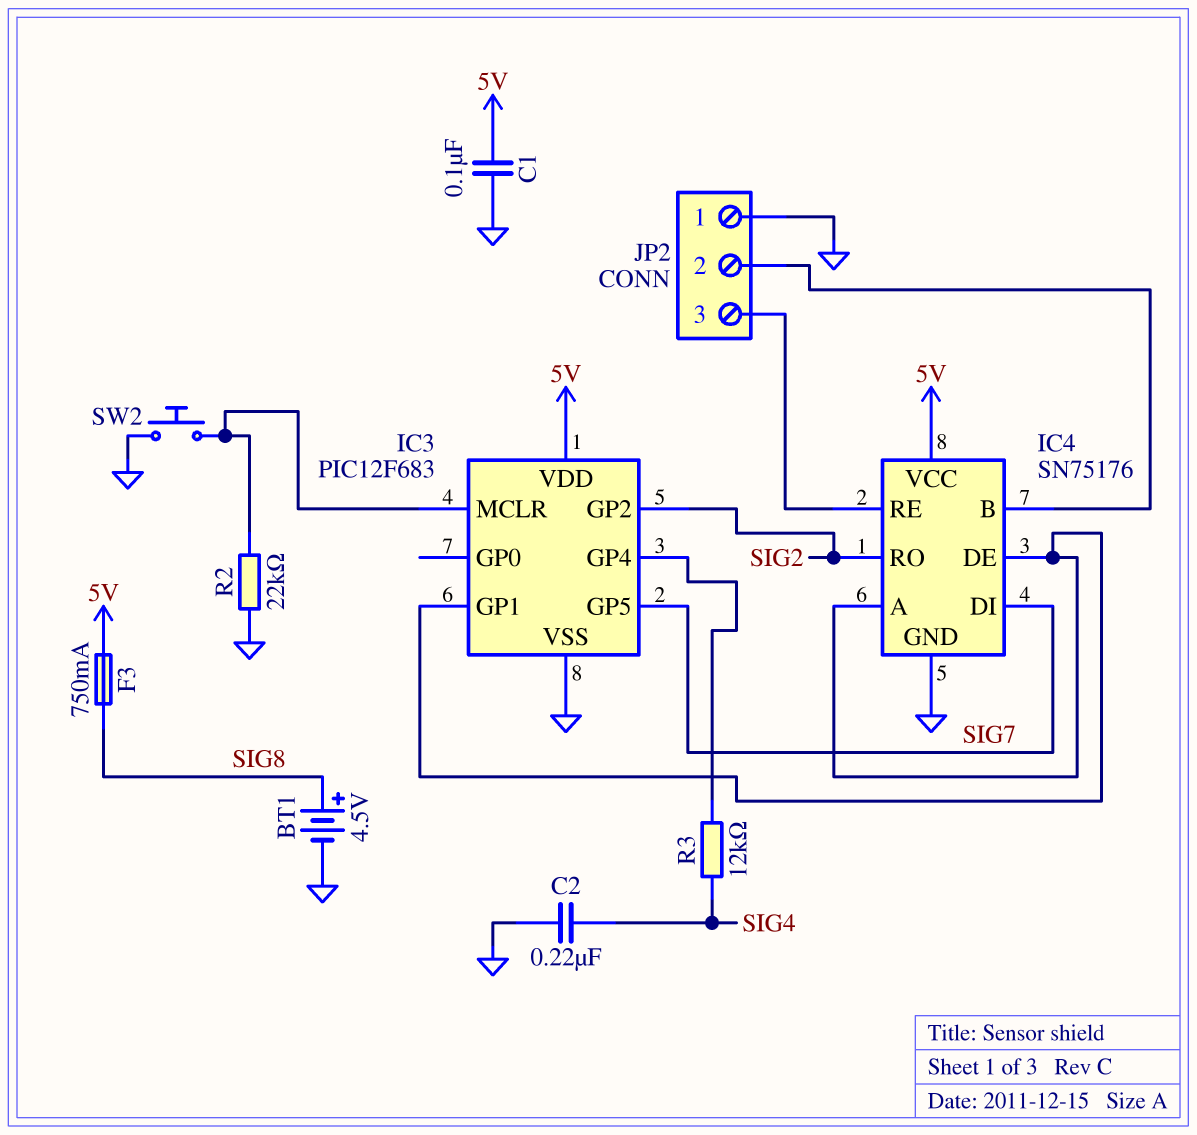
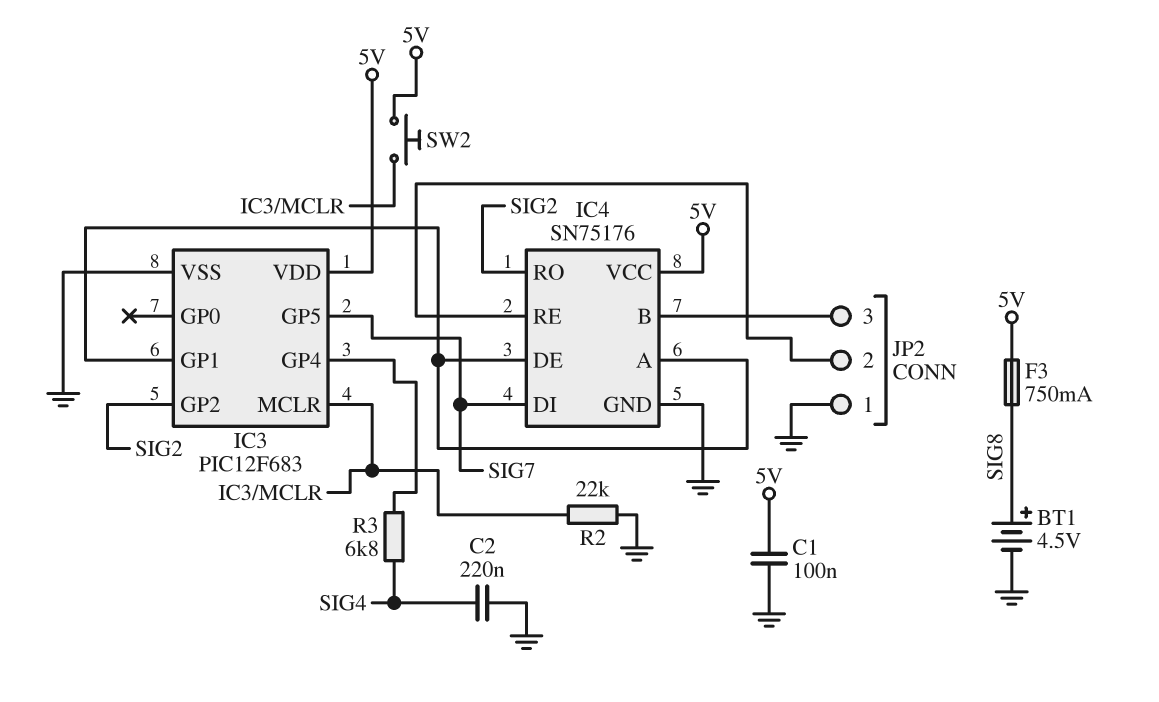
JP2 pin 2: IC4/B -> IC4/RE
JP2 pin 3: IC4/RE -> IC4/B
R3: 12k (IC3/GP4, SIG4) -> 6.8k (IC3/GP4, SIG4)
SW2: button (GND, IC3/MCLR) -> button (5V, IC3/MCLR)

